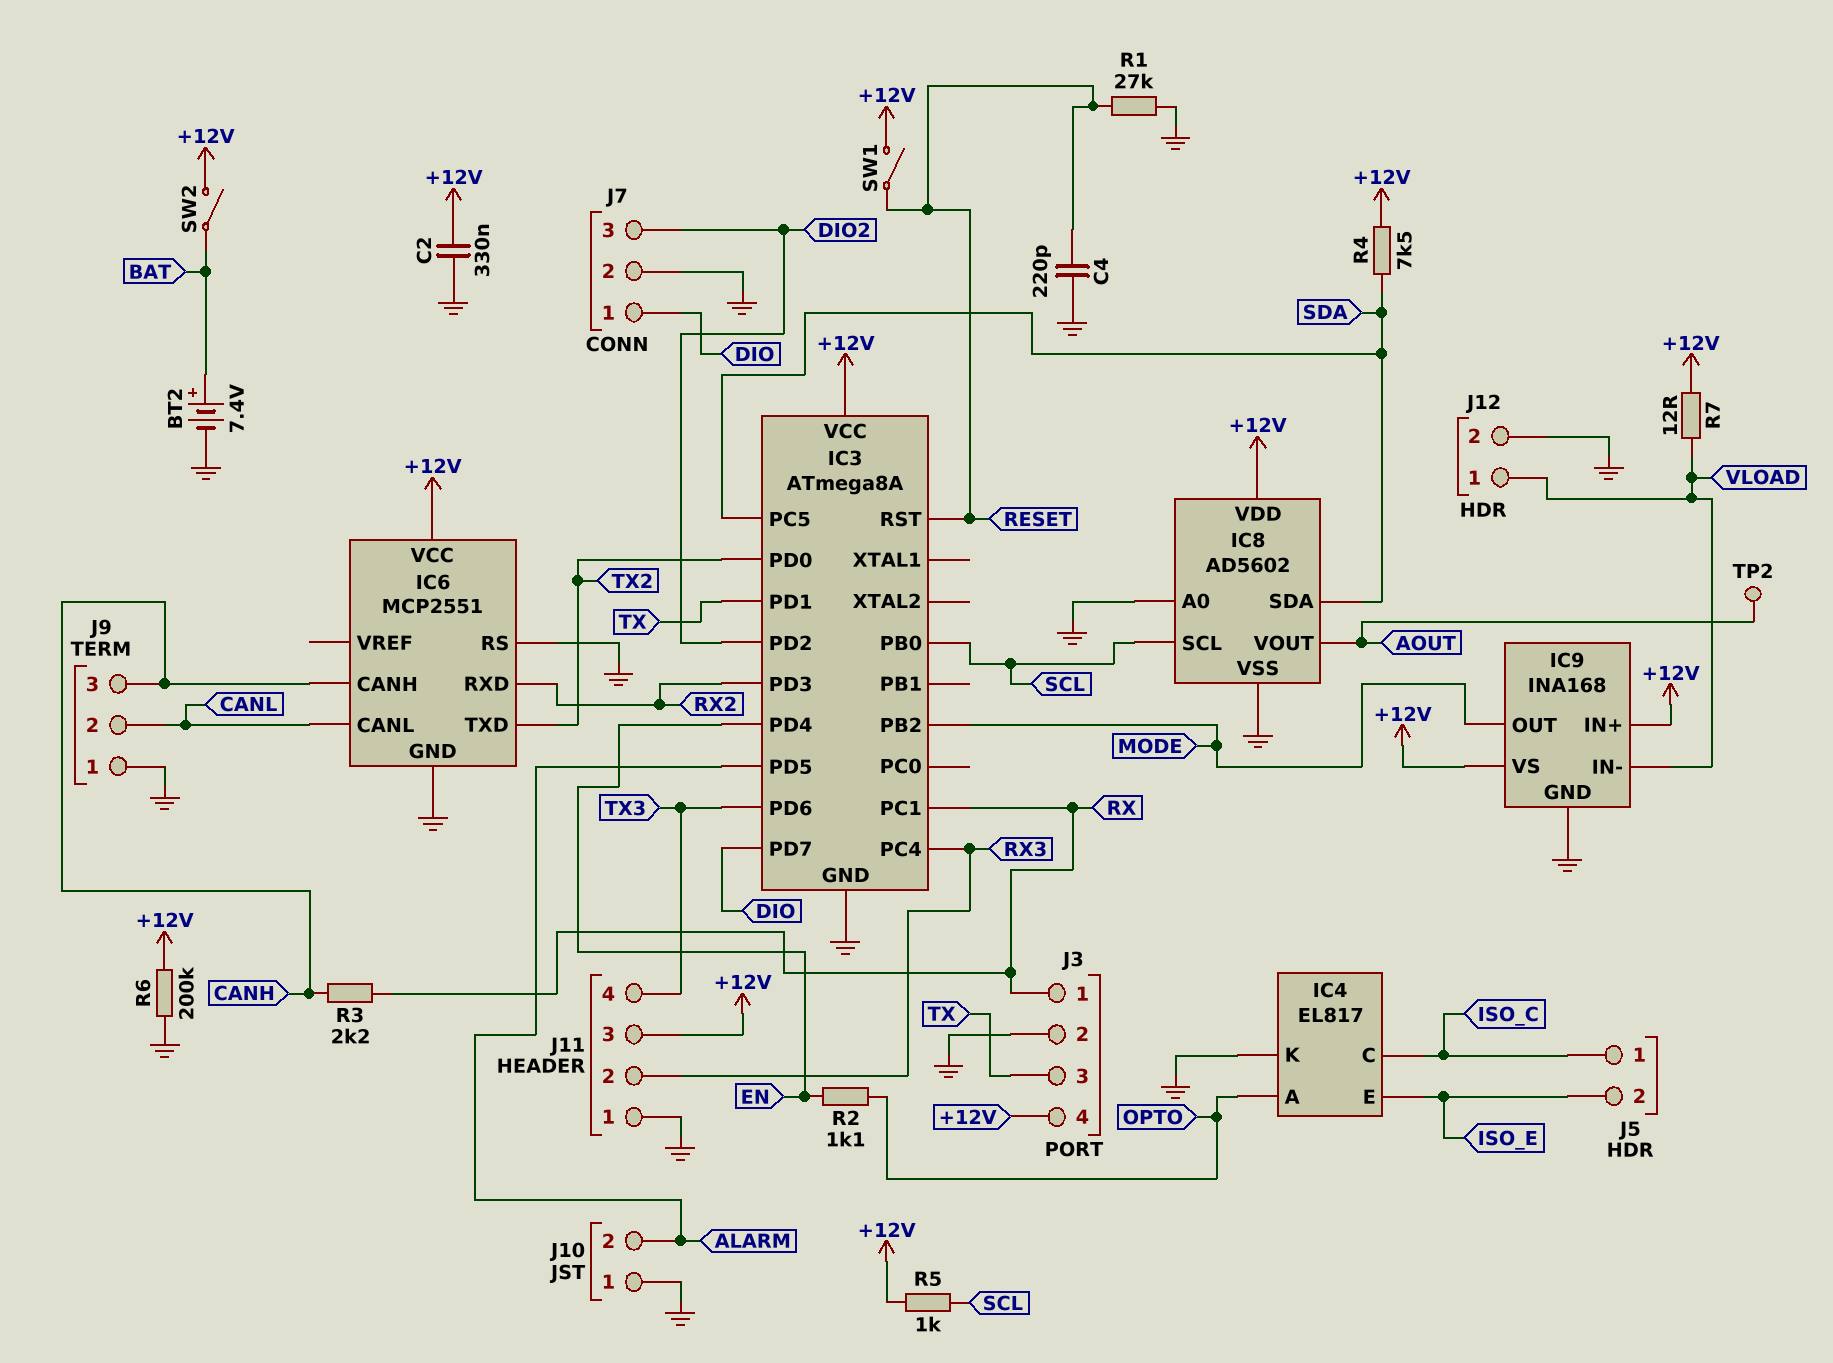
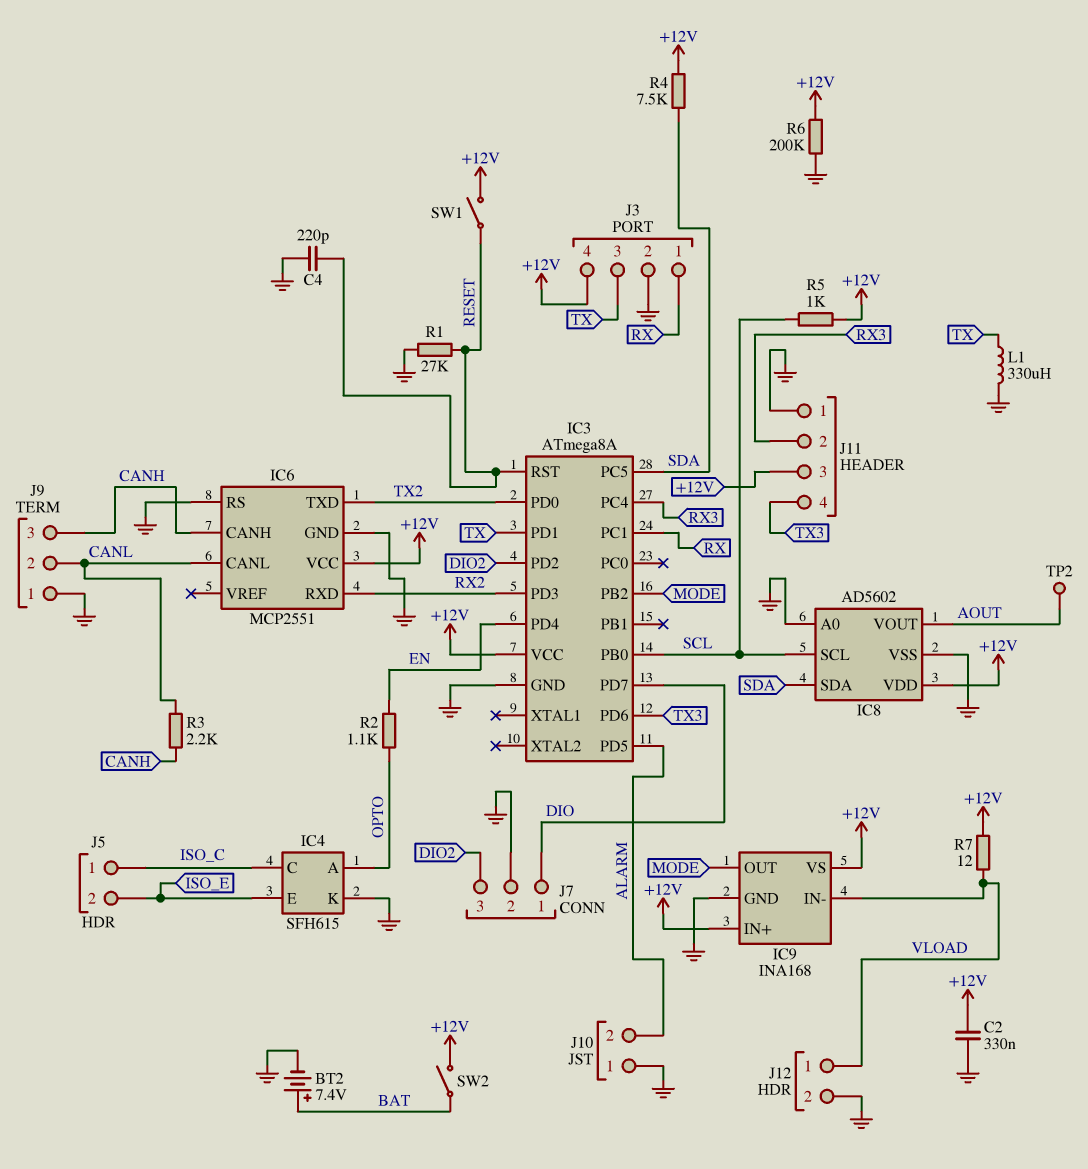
IC4: EL817 -> SFH615
L1: none -> 330uH (GND, TX)
R3: 2.2k (CANH, RX) -> 2.2k (CANH, CANL)

